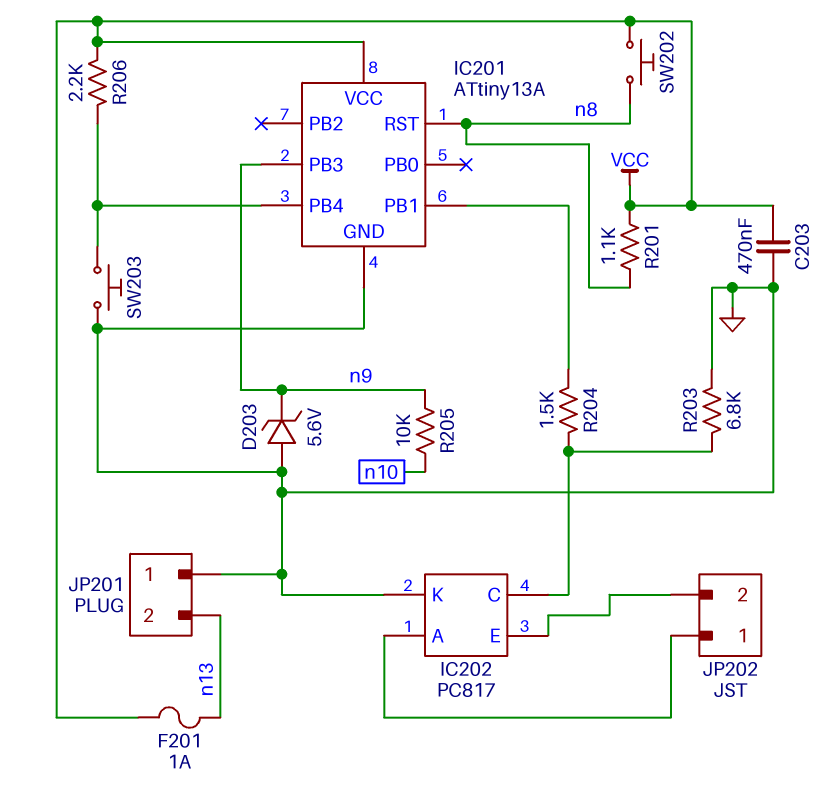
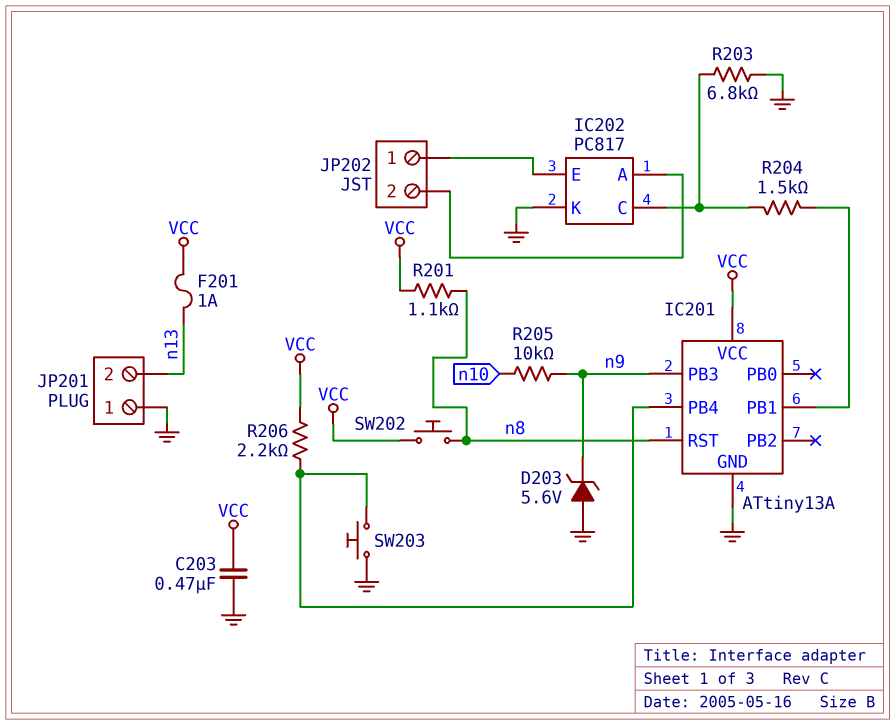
JP202 pin 1: IC202/A -> IC202/E
JP202 pin 2: IC202/E -> IC202/A

